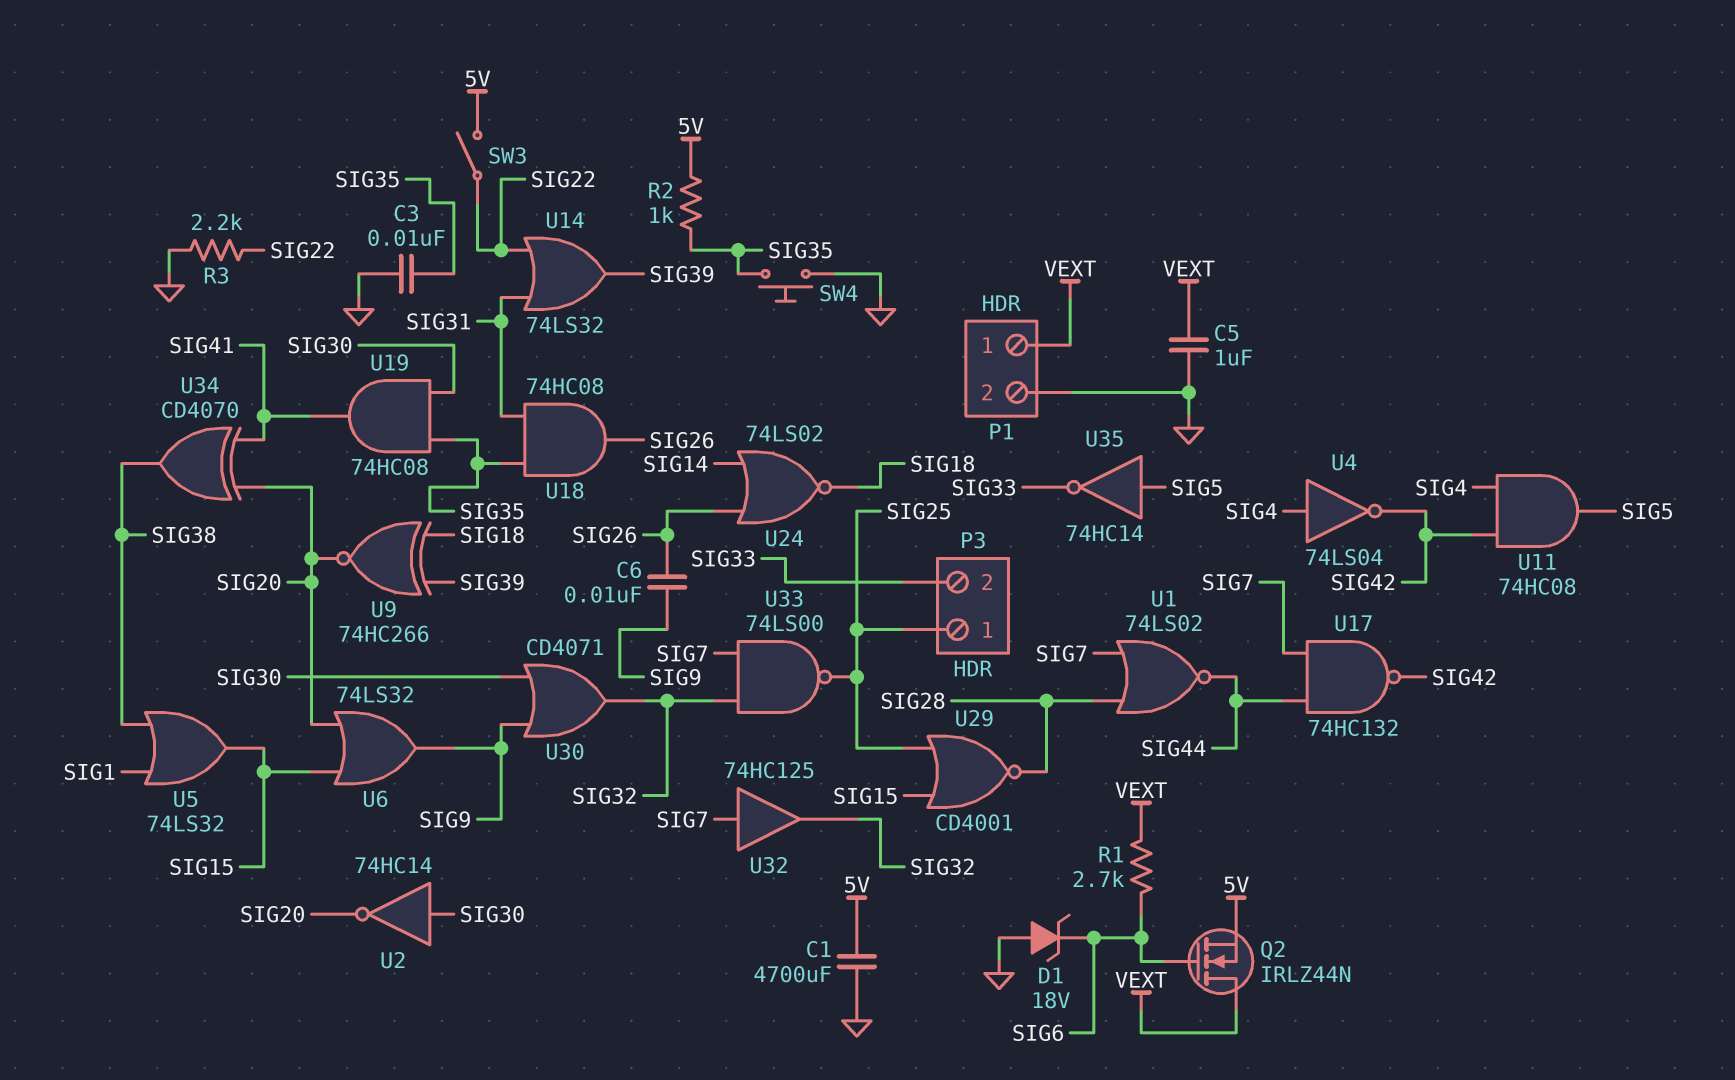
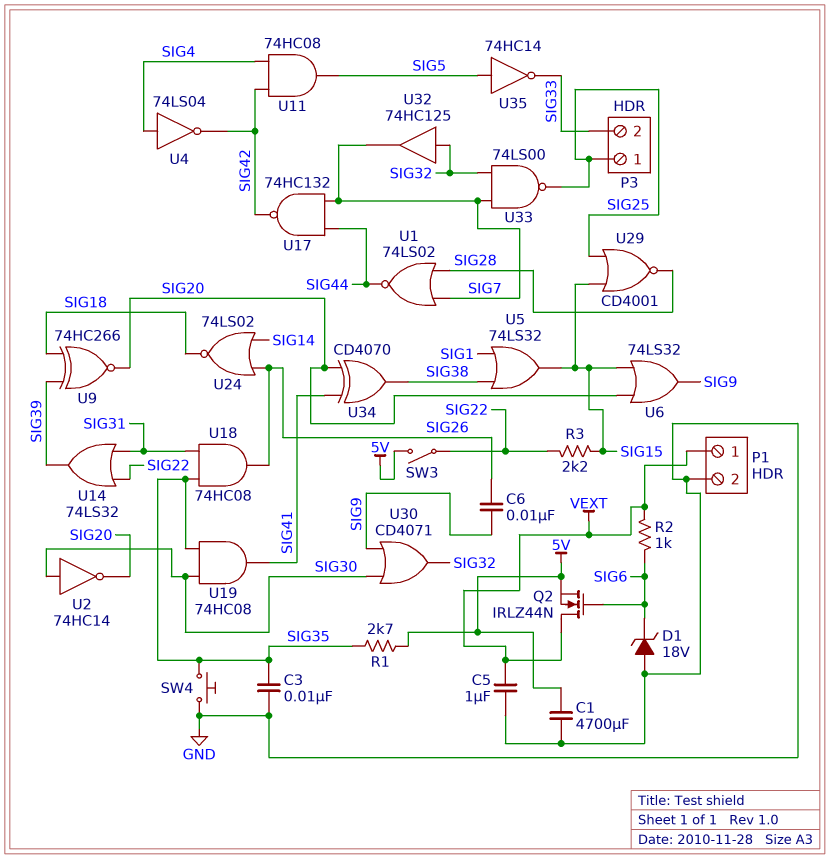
R1: 2.7k (SIG6, VEXT) -> 2.7k (5V, SIG35)
R2: 1k (5V, SIG35) -> 1k (SIG6, VEXT)
R3: 2.2k (GND, SIG22) -> 2.2k (SIG15, SIG22)
U32: buffer 74HC125 (in SIG7, out SIG32) -> buffer 74HC125 (in SIG32, out SIG7)

